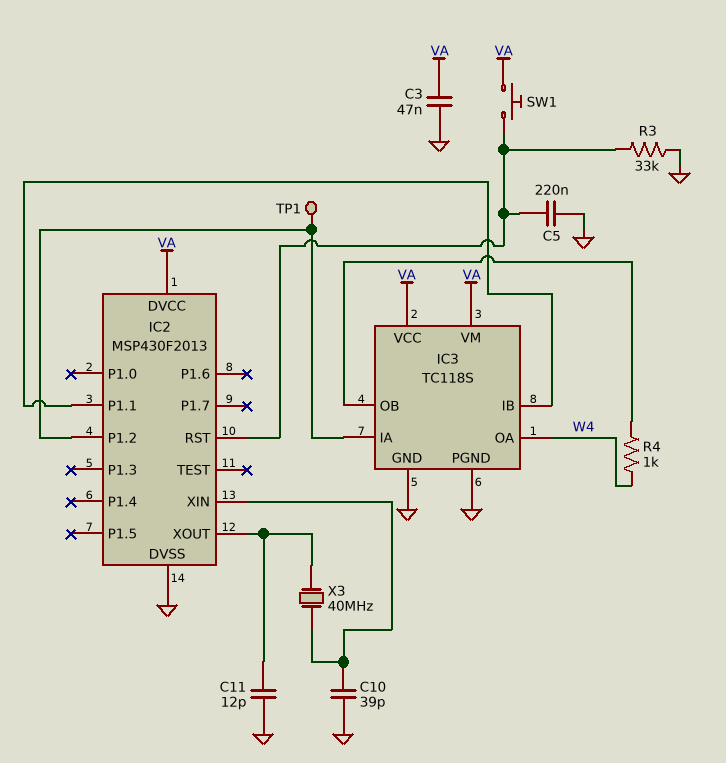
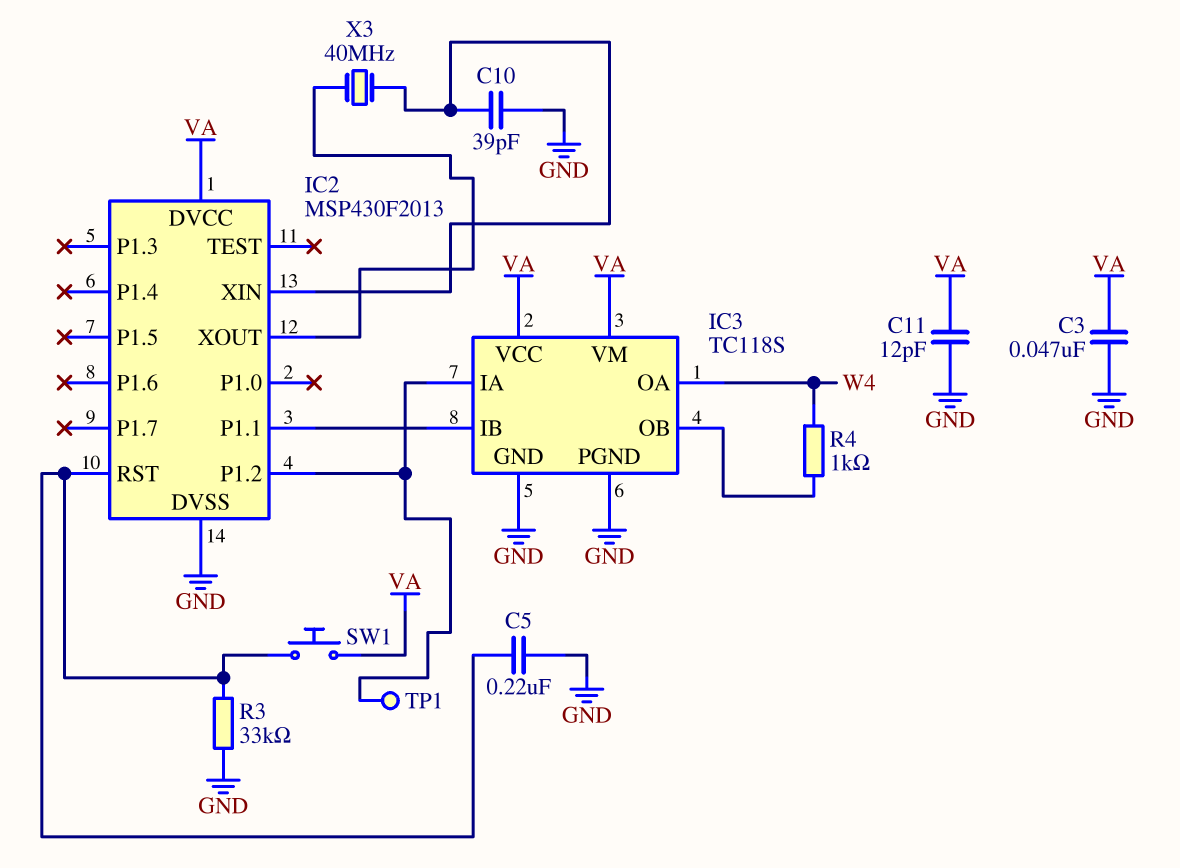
C11: 12pF (GND, IC2/XOUT) -> 12pF (GND, VA)

